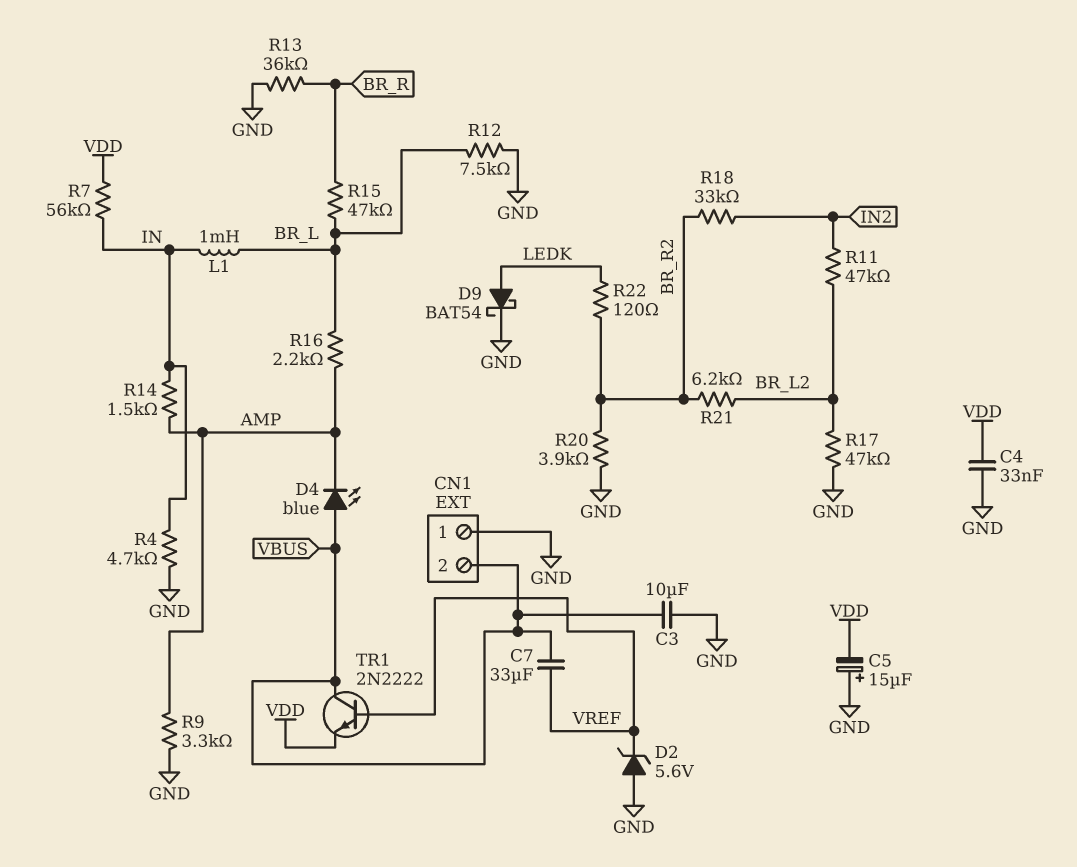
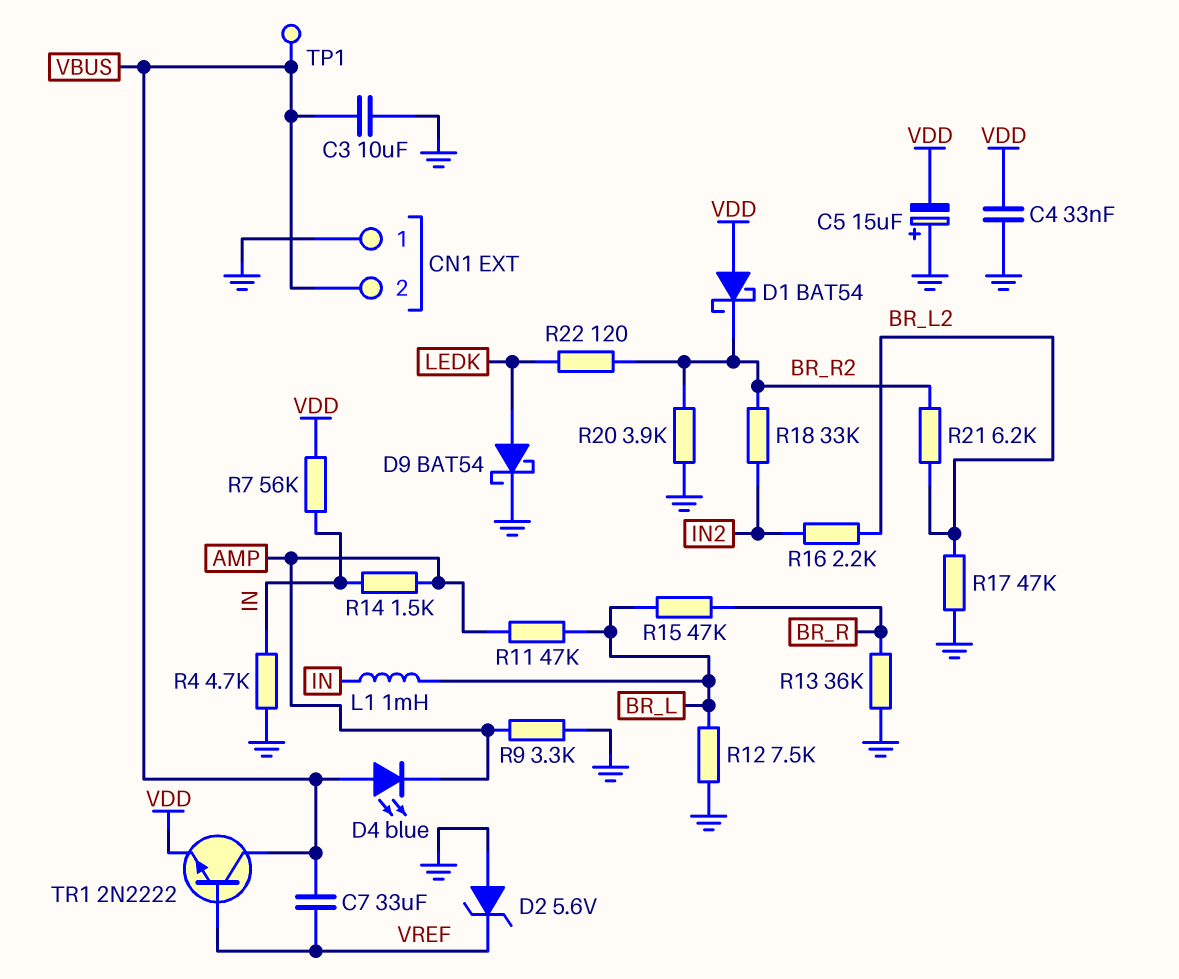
D1: none -> schottky BAT54 (A VDD, K BR_R2)
R11: 47k (BR_L2, IN2) -> 47k (AMP, BR_L)
R16: 2.2k (AMP, BR_L) -> 2.2k (BR_L2, IN2)
TP1: none -> test point (VBUS)

